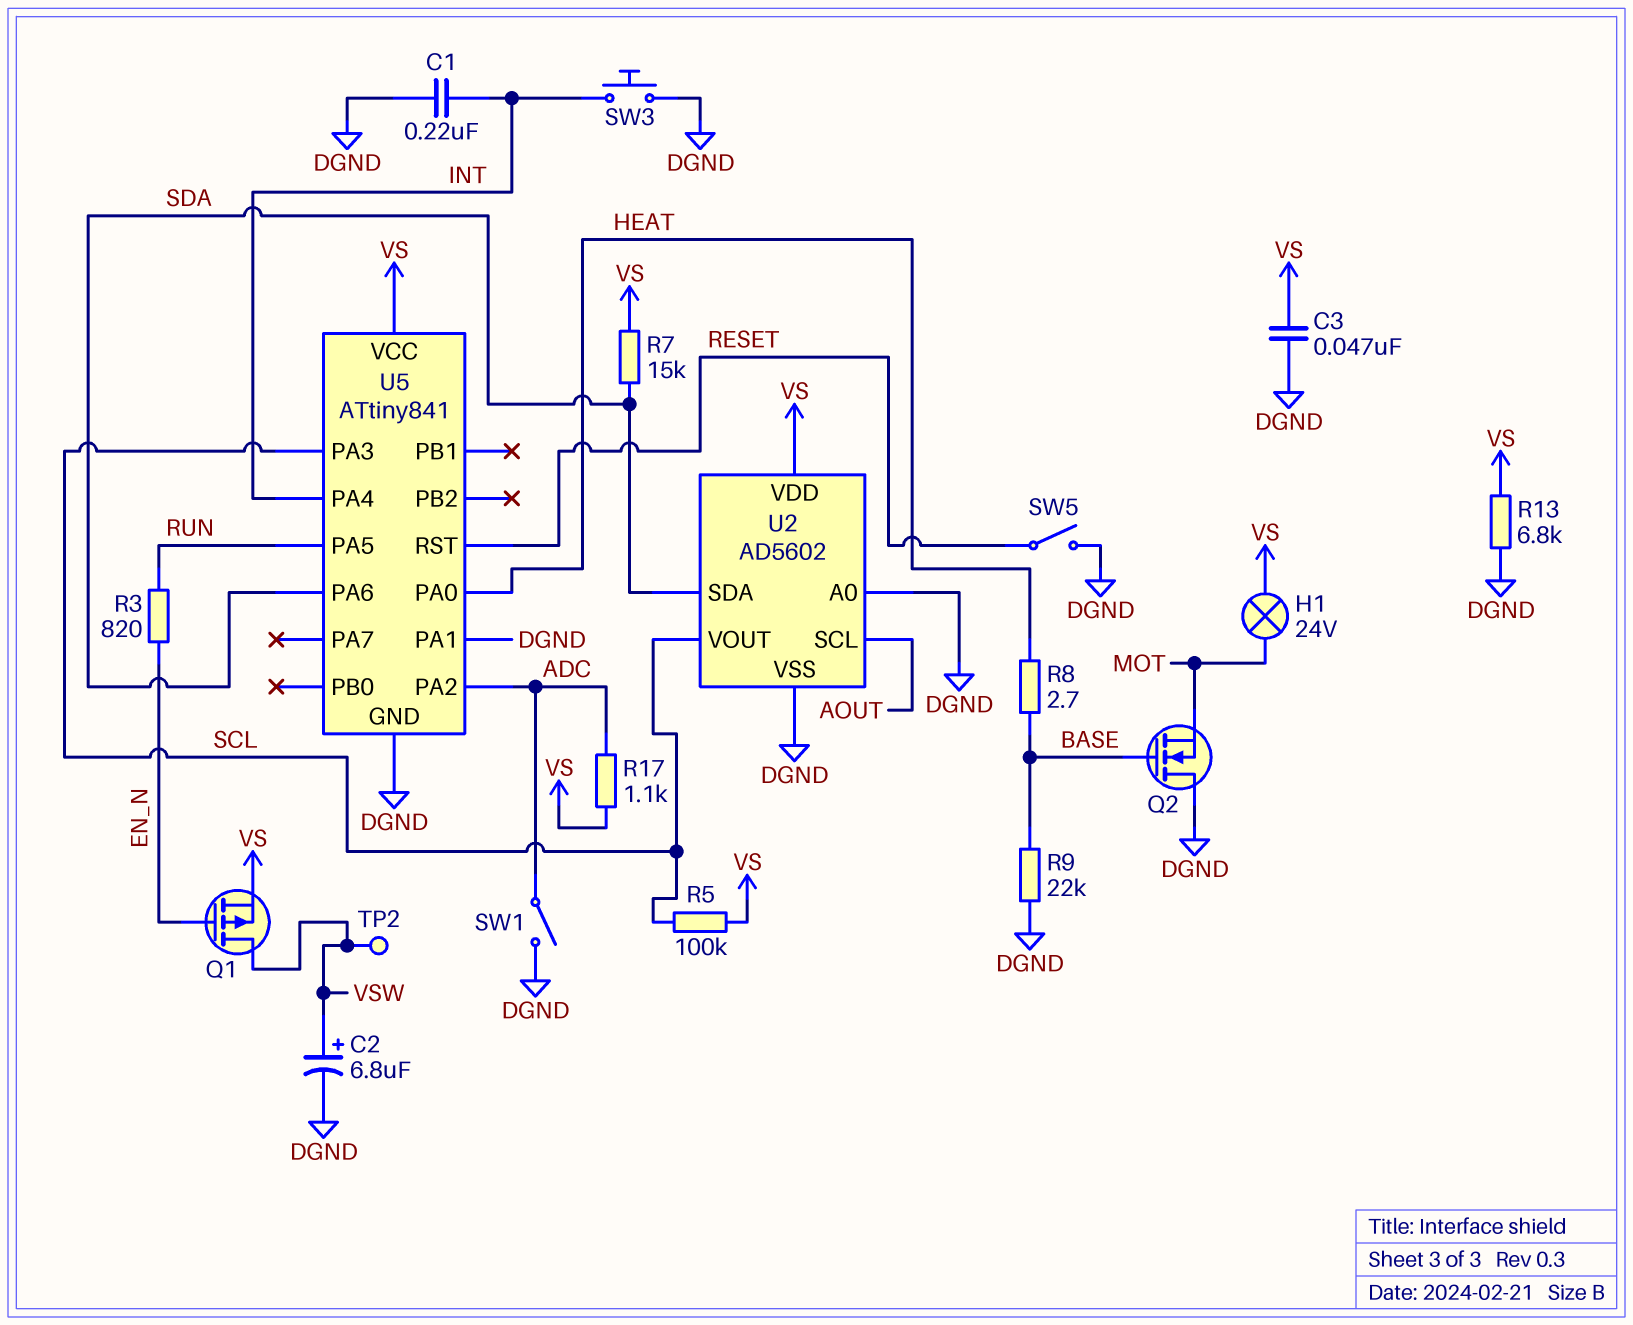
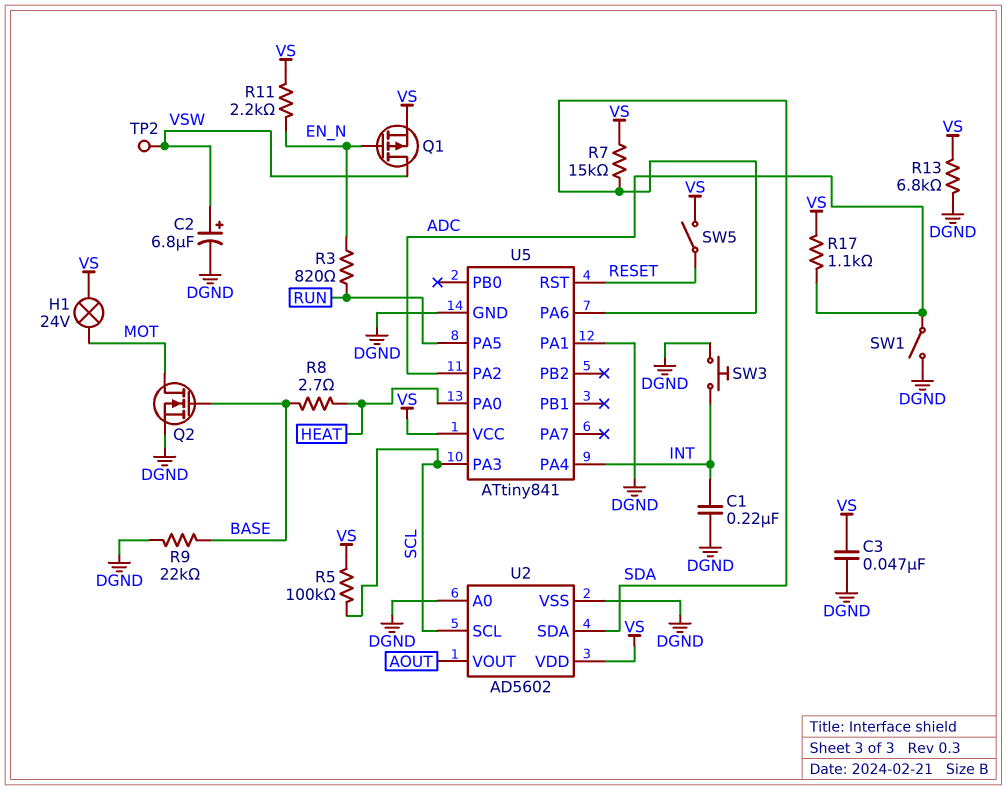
Q2: NMOS (G BASE, D DGND, S MOT) -> NMOS (G BASE, D MOT, S DGND)
R11: none -> 2.2k (EN_N, VS)
SW5: switch (DGND, RESET) -> switch (RESET, VS)
U2 pin SCL: AOUT -> SCL
U2 pin VOUT: SCL -> AOUT

